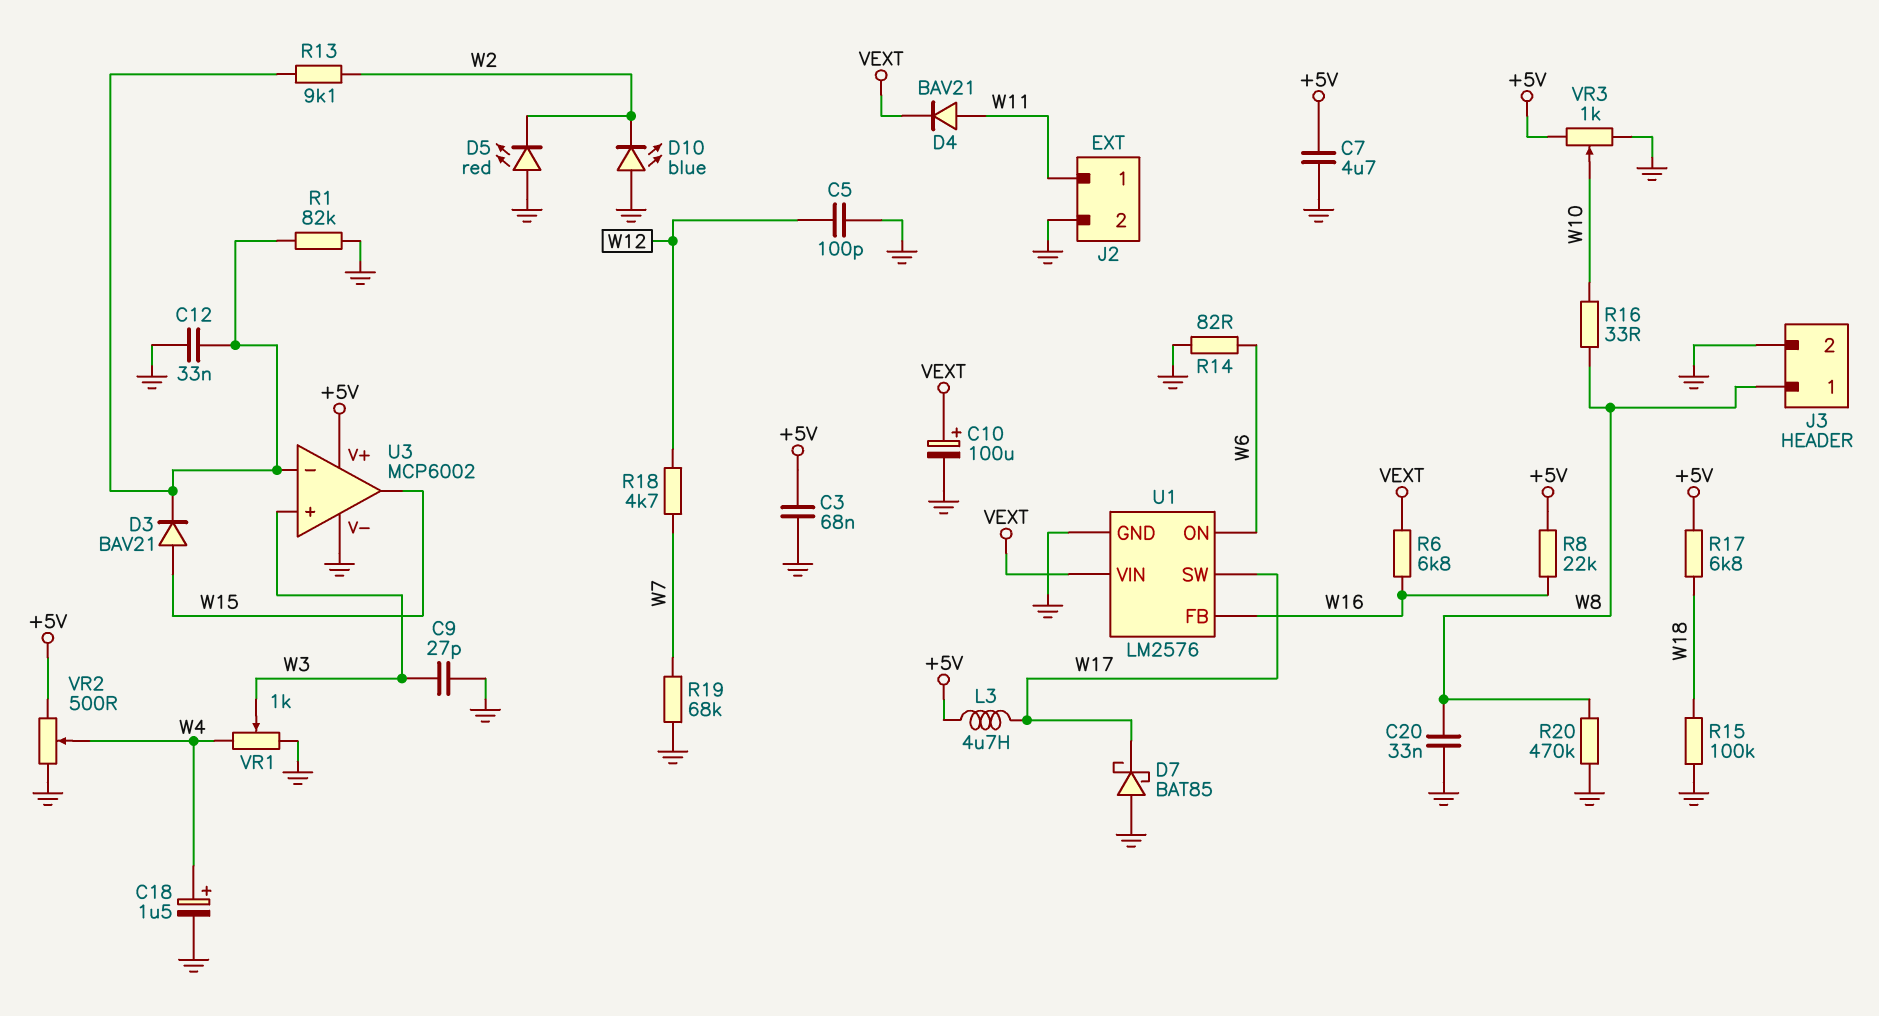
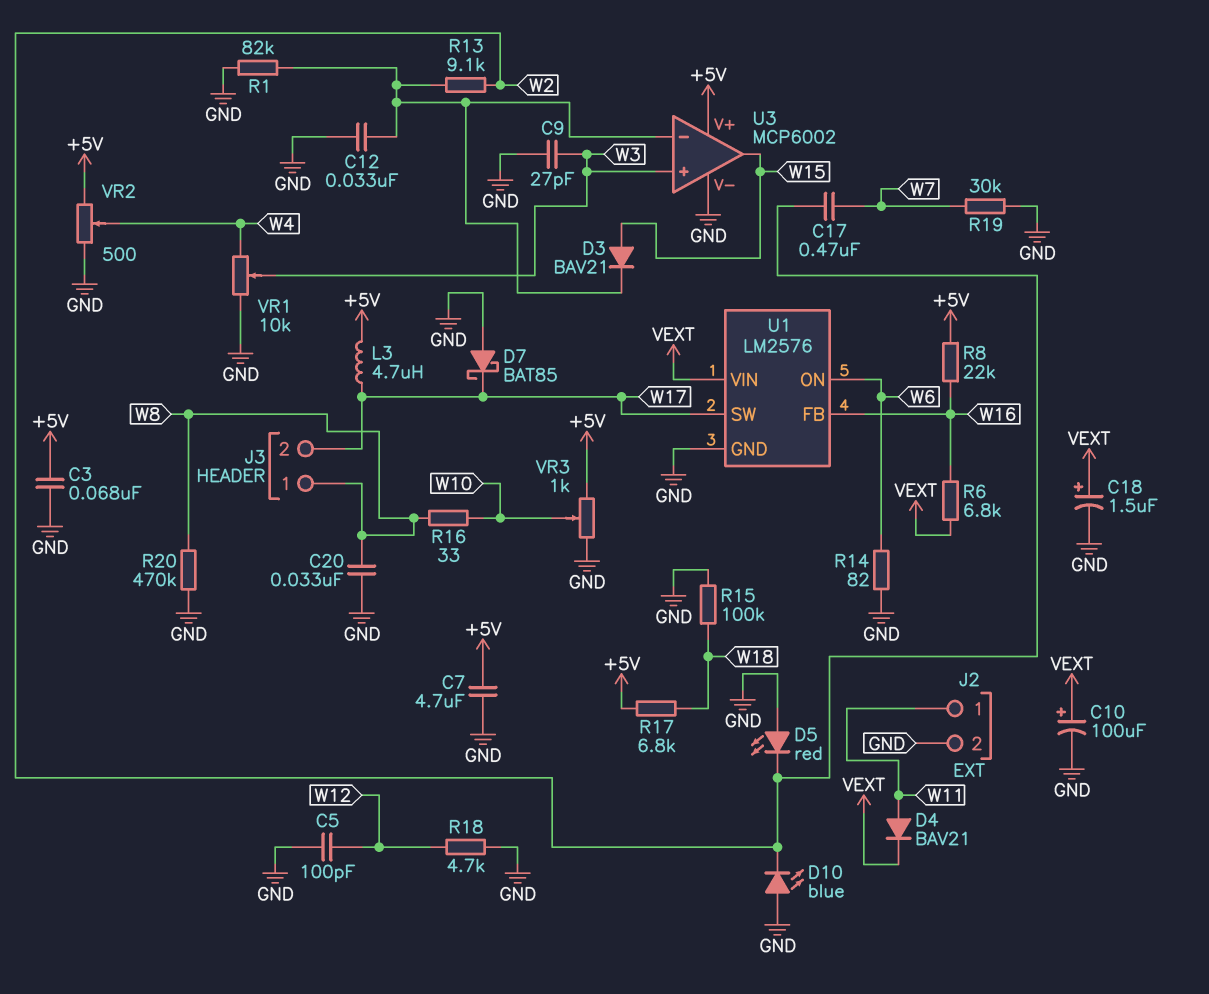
C17: none -> 470nF (W2, W7)
C18: 1.5uF (plus W4, minus GND) -> 1.5uF (plus VEXT, minus GND)
J3 pin 2: GND -> W17
R18: 4.7k (W7, W12) -> 4.7k (GND, W12)
R19: 68k (GND, W7) -> 30k (GND, W7)
VR1: 1k (GND, W4, wiper W3) -> 10k (GND, W4, wiper W3)

